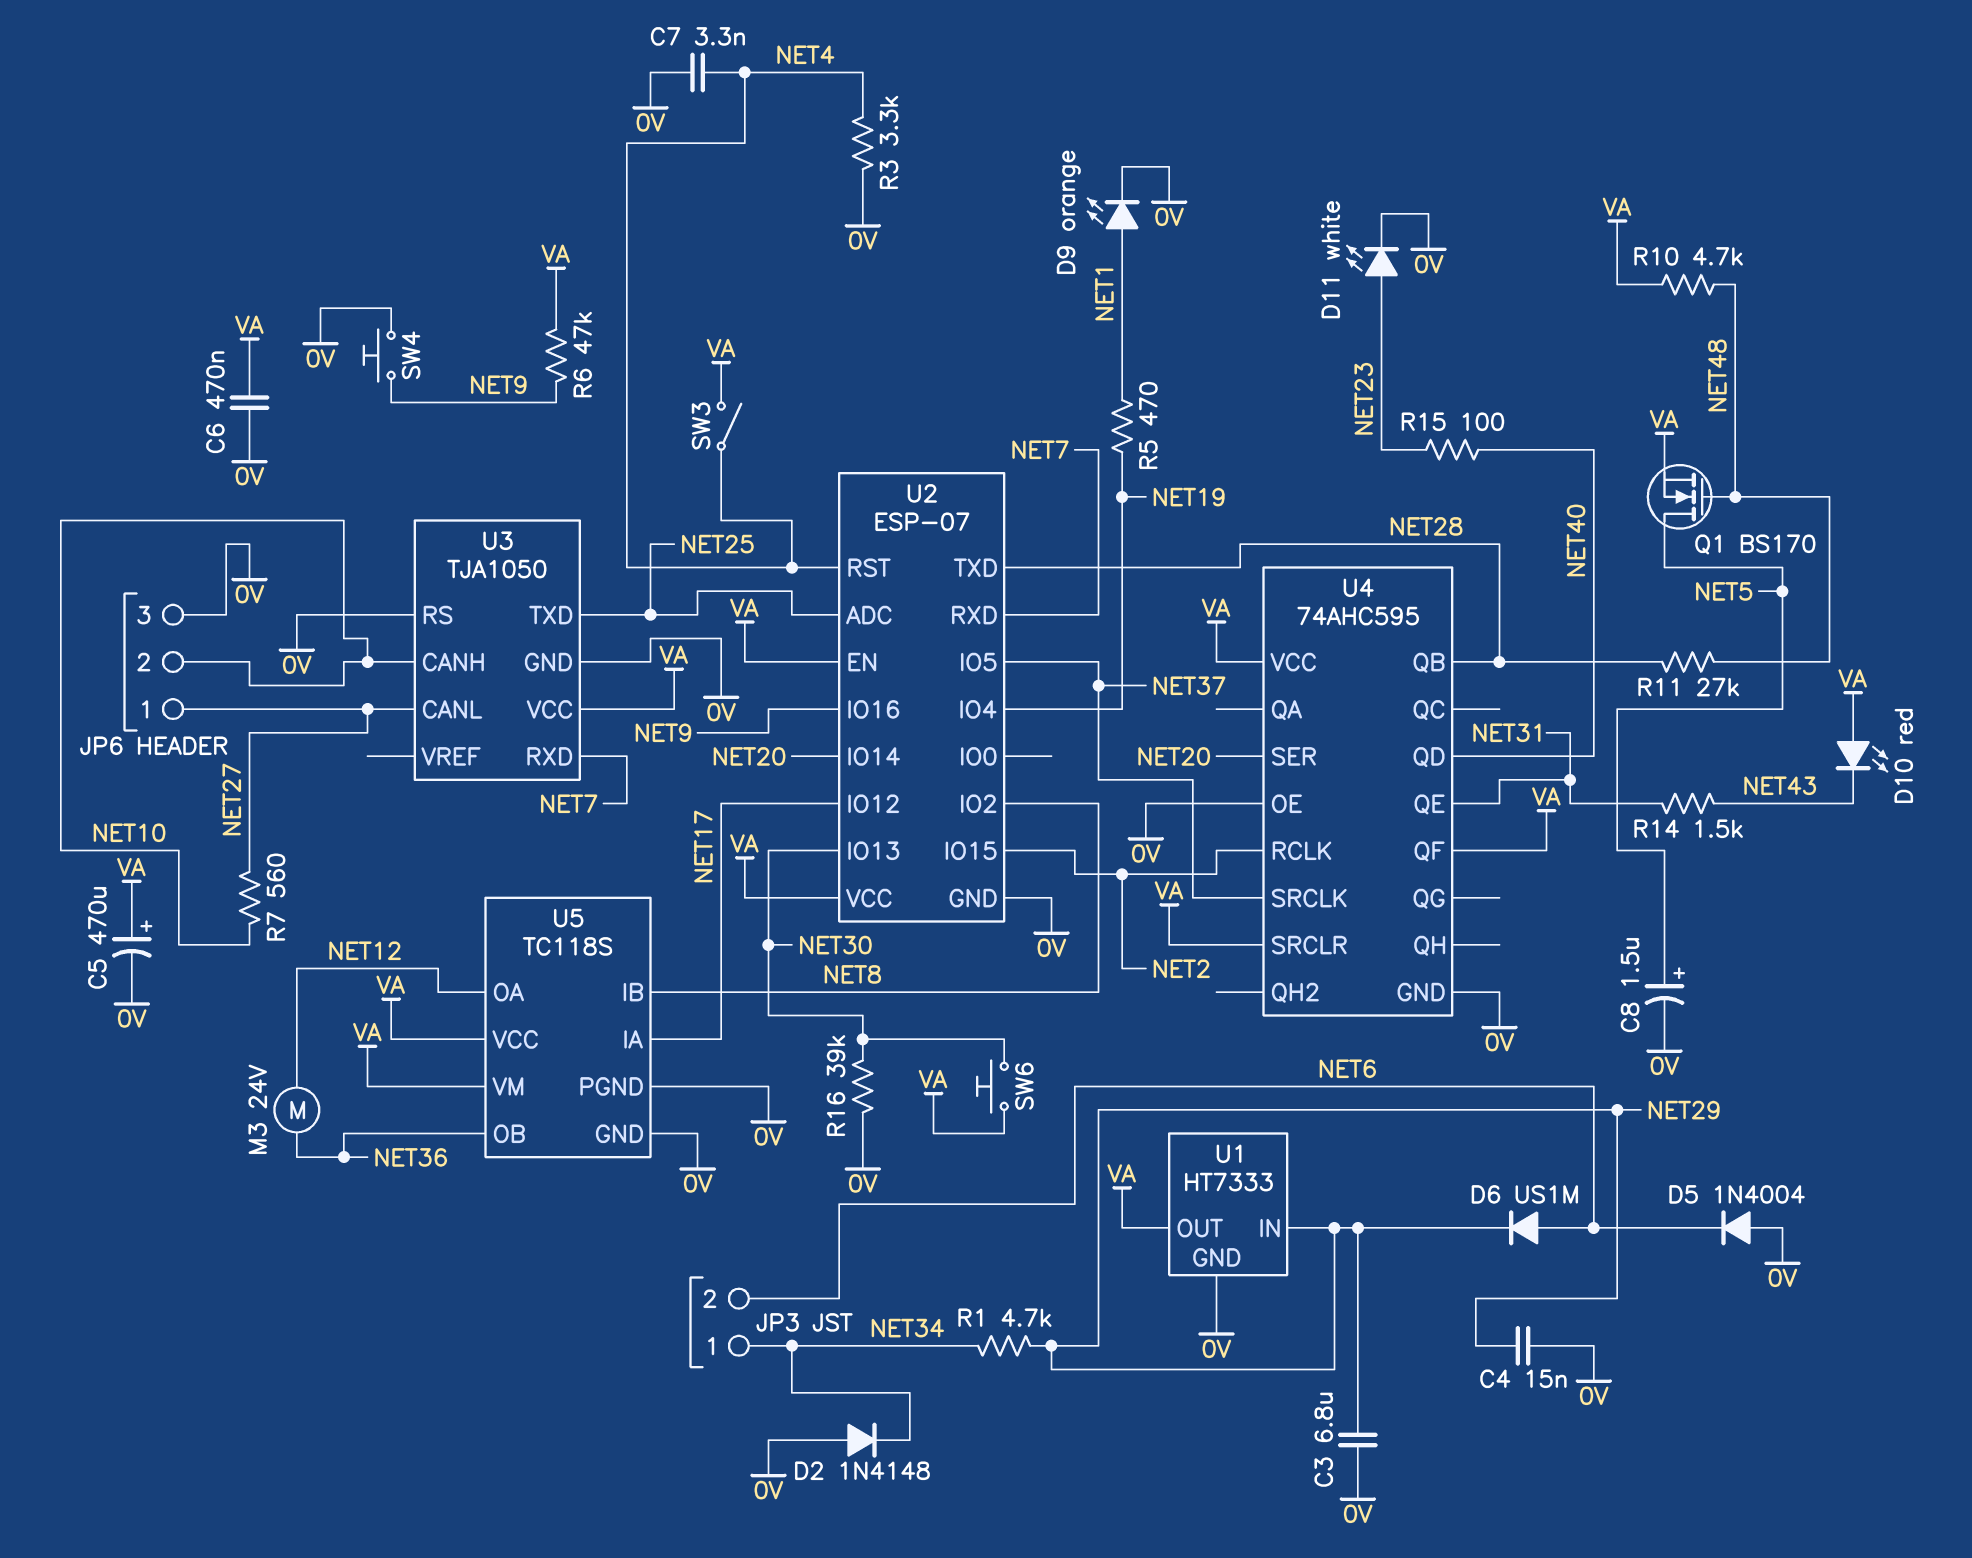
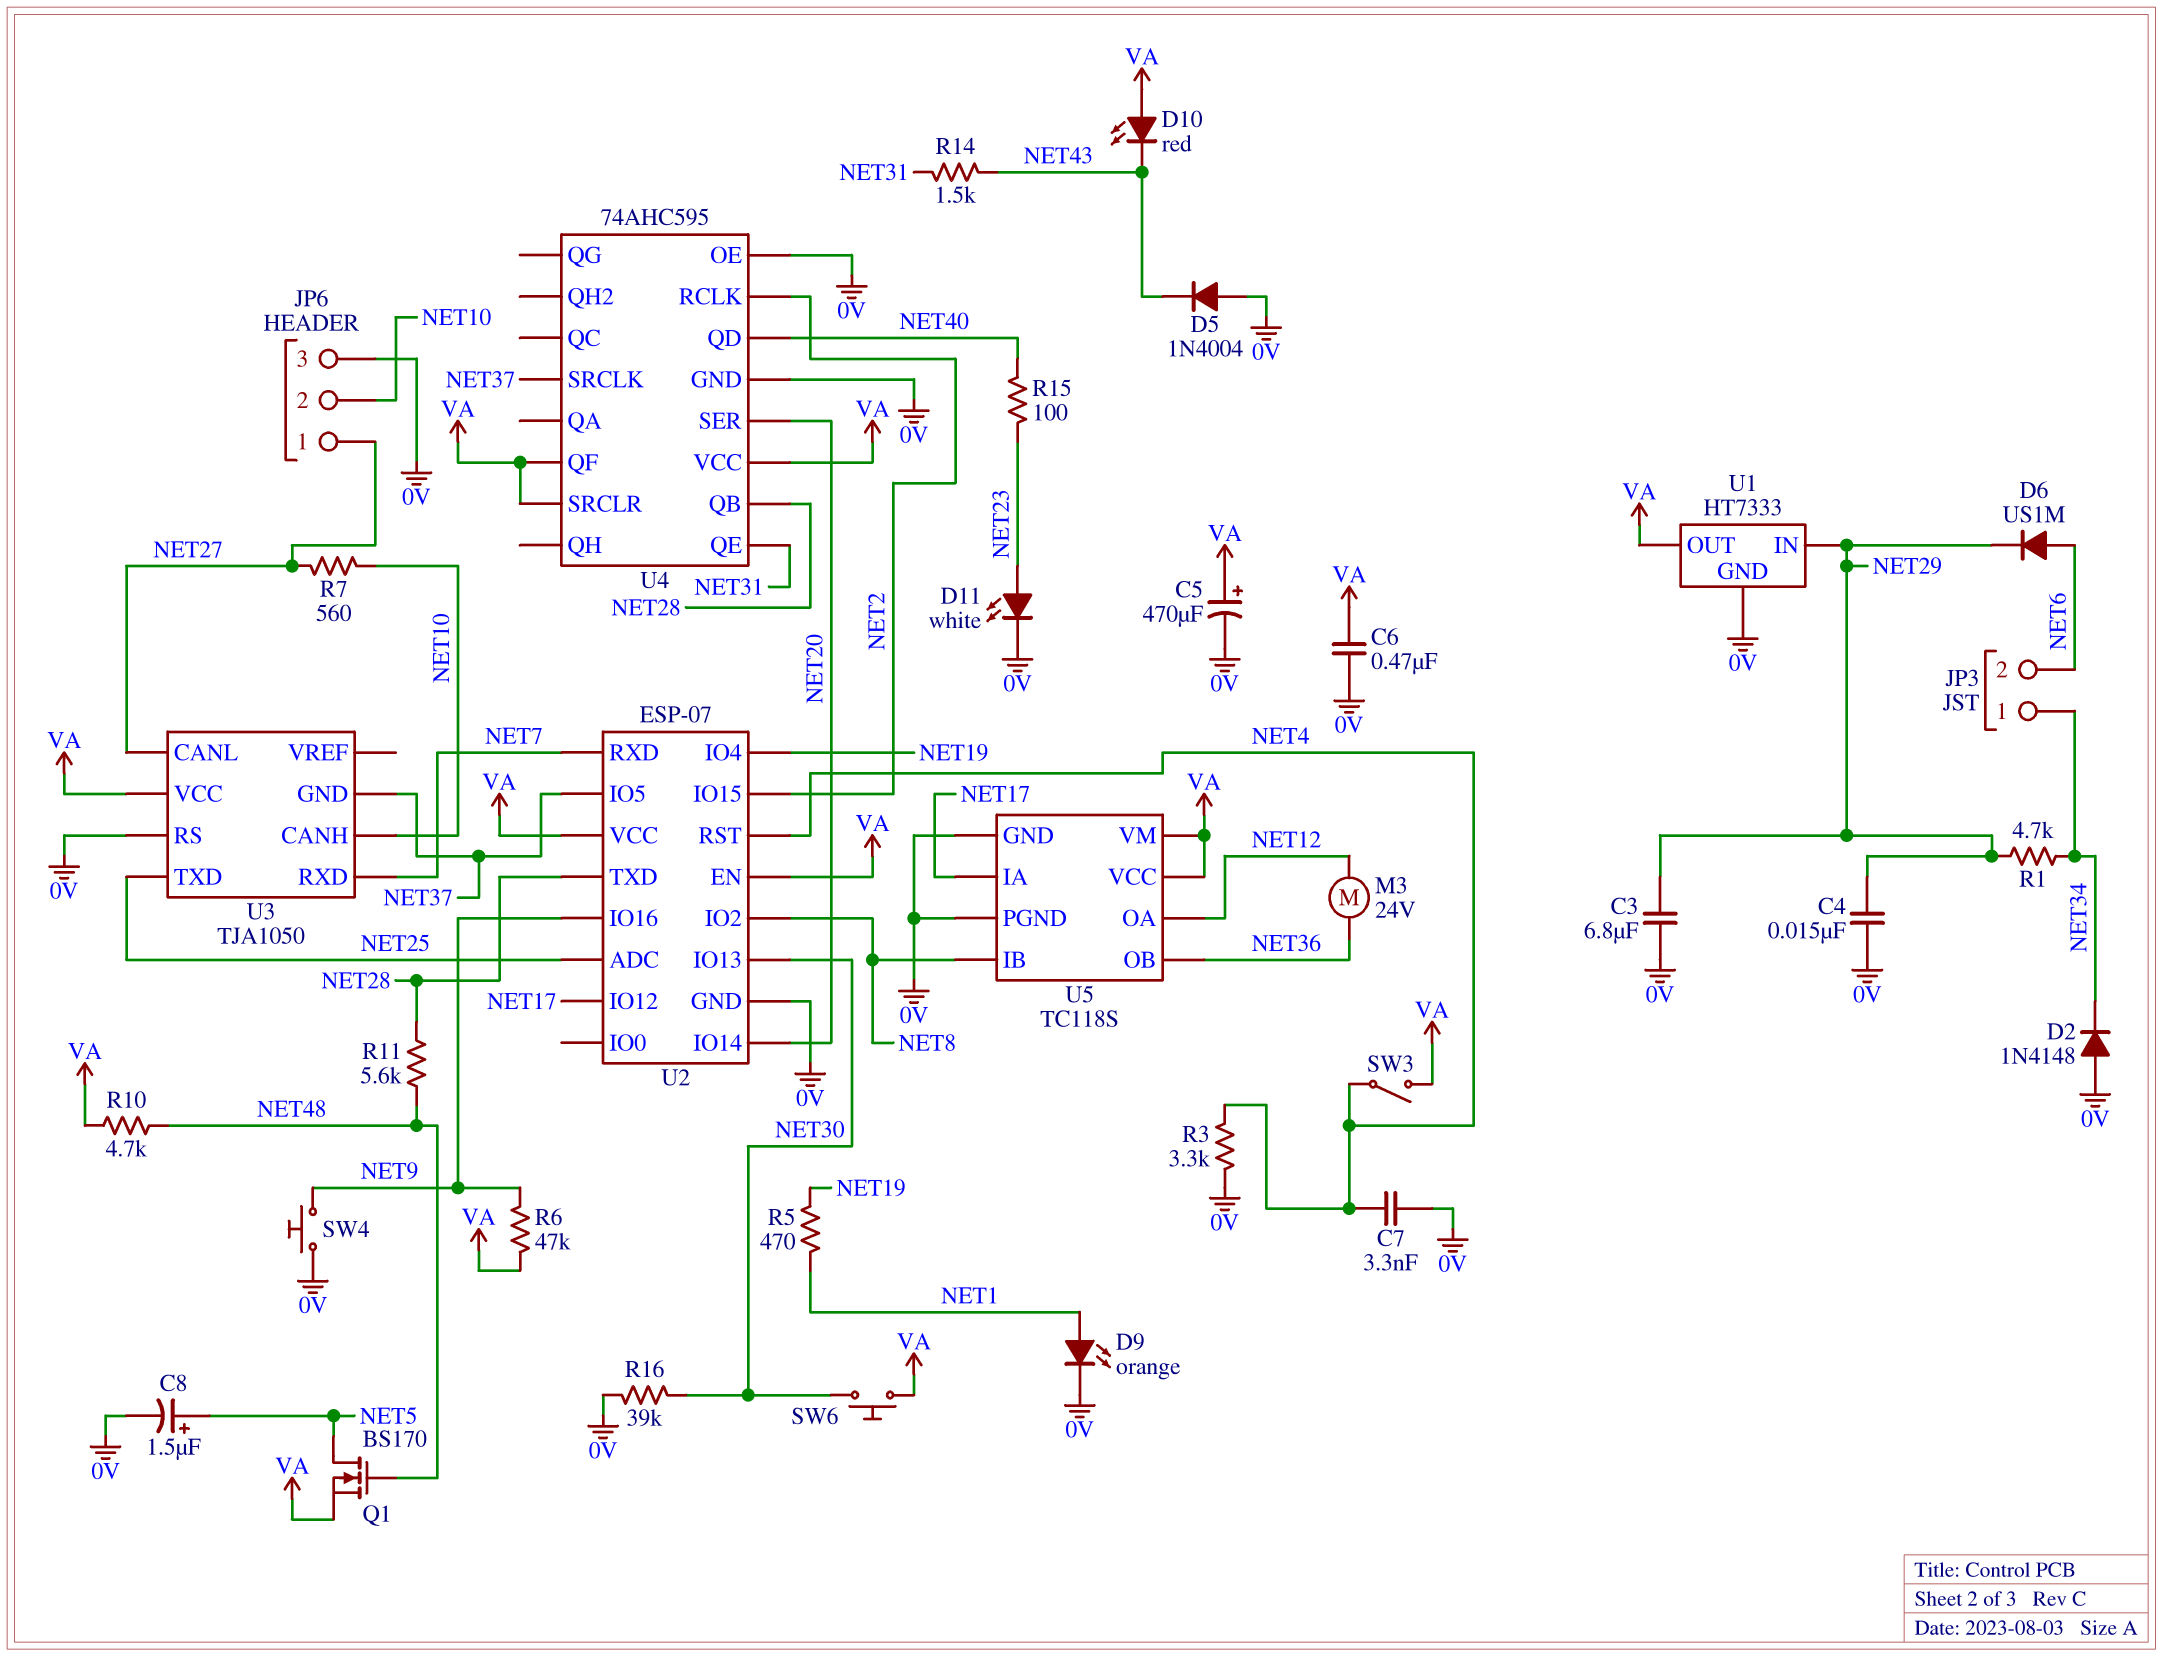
D5: diode 1N4004 (A 0V, K NET6) -> diode 1N4004 (A 0V, K NET43)
R11: 27k (NET28, NET48) -> 5.6k (NET28, NET48)
U3 pin GND: 0V -> NET37

